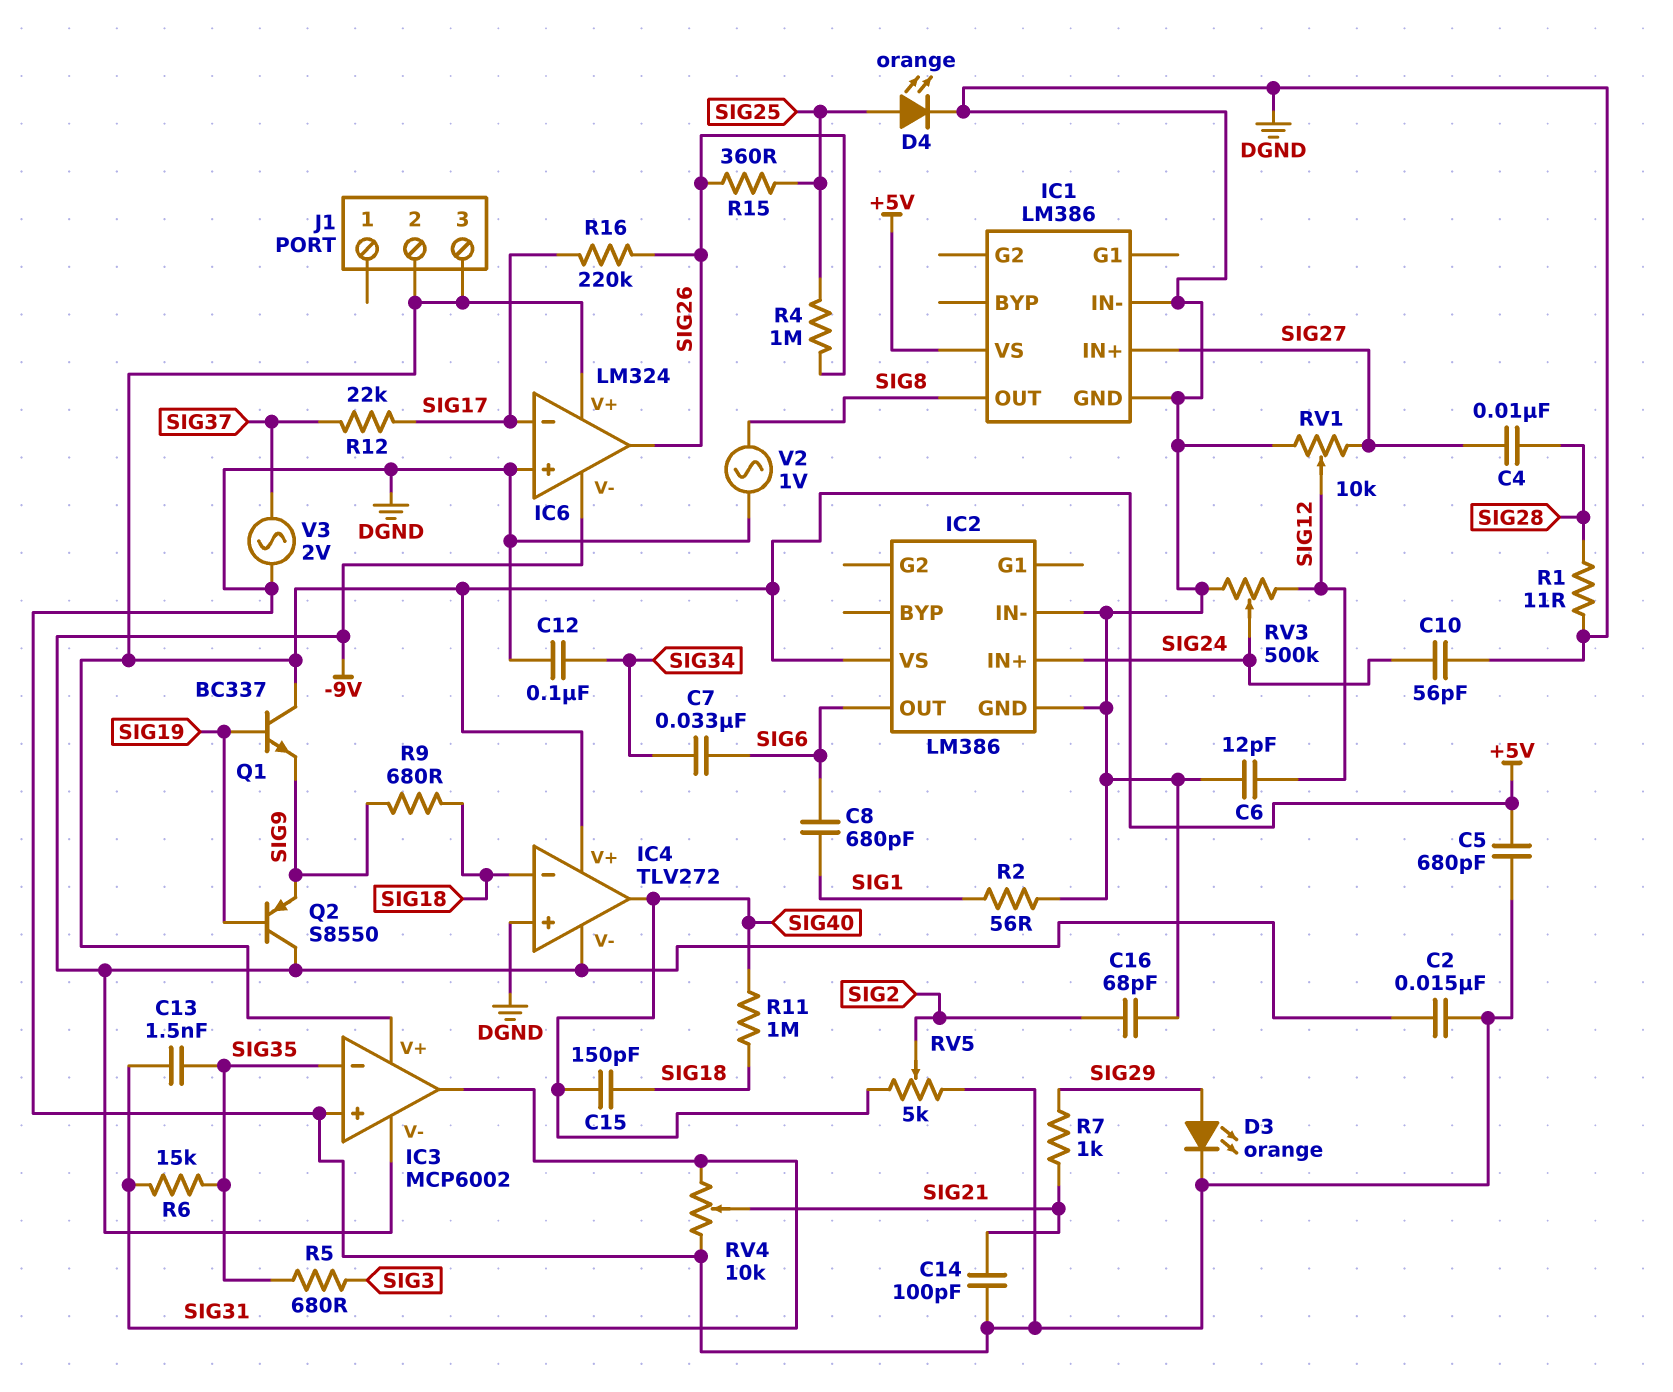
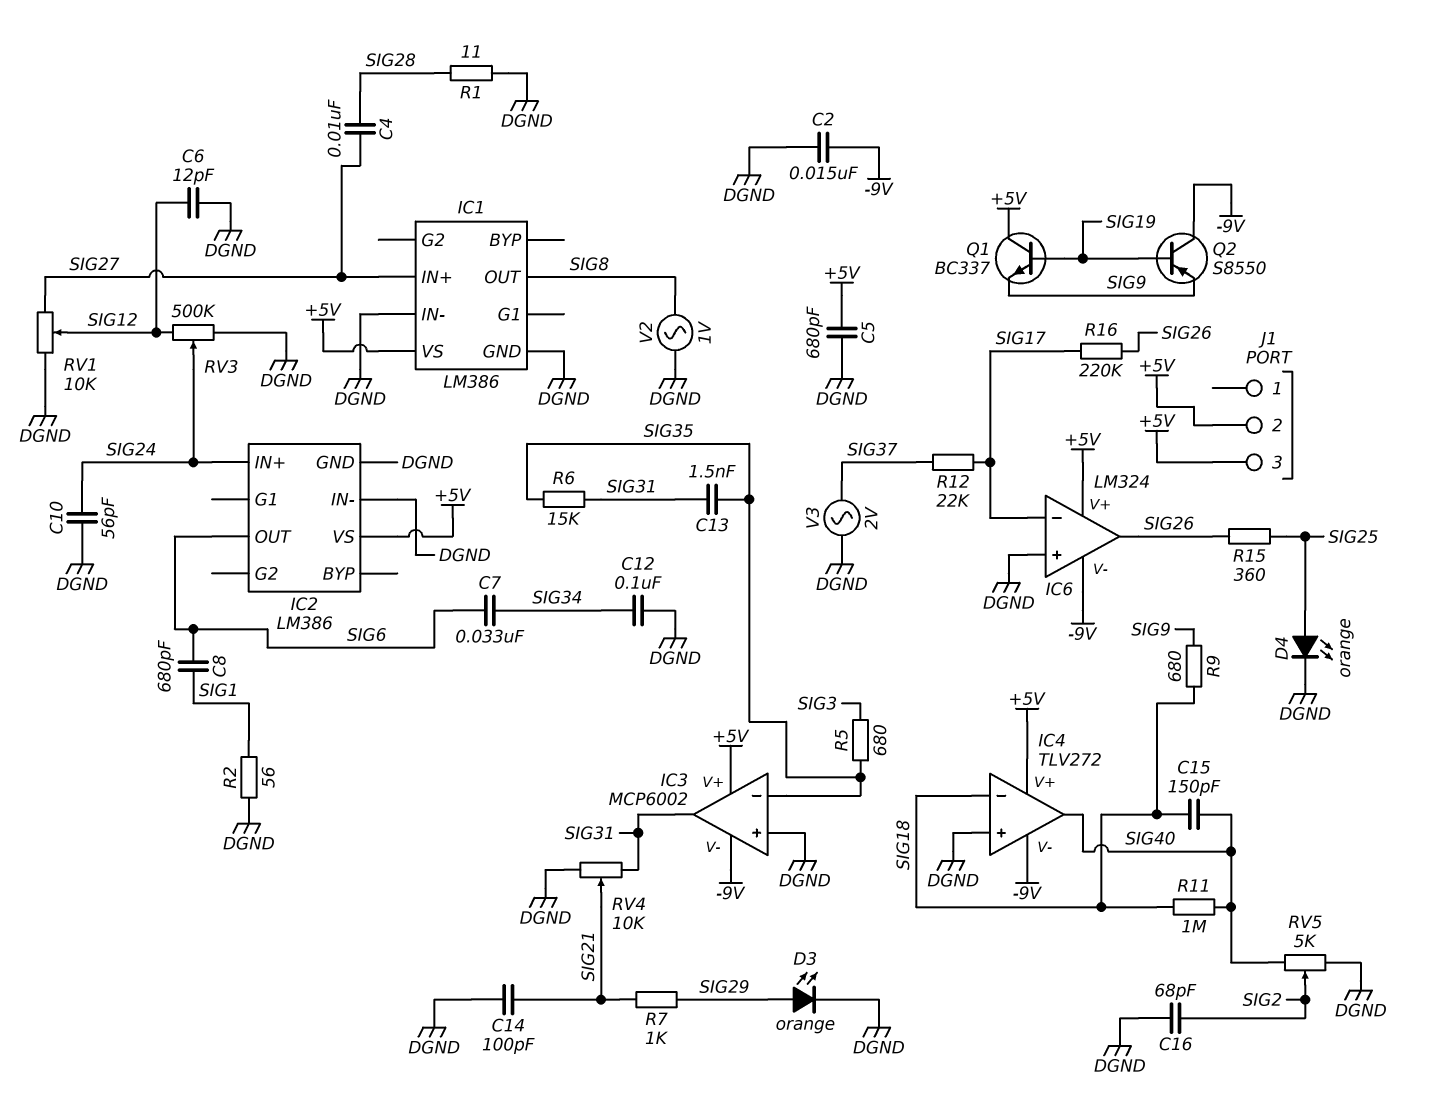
R4: 1M (SIG25, SIG26) -> none

